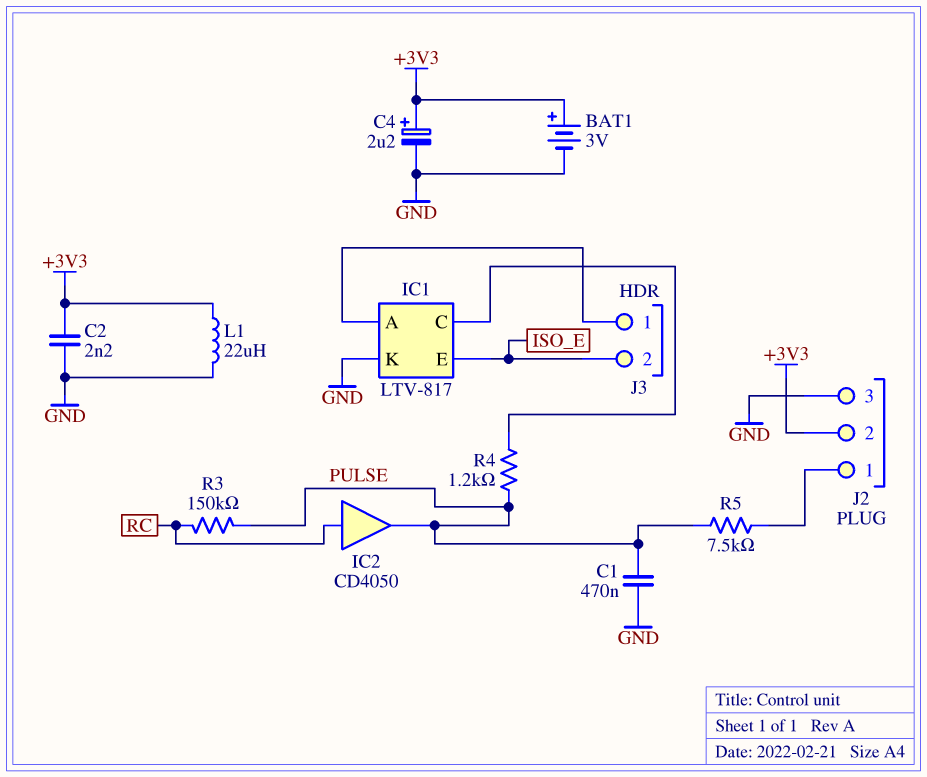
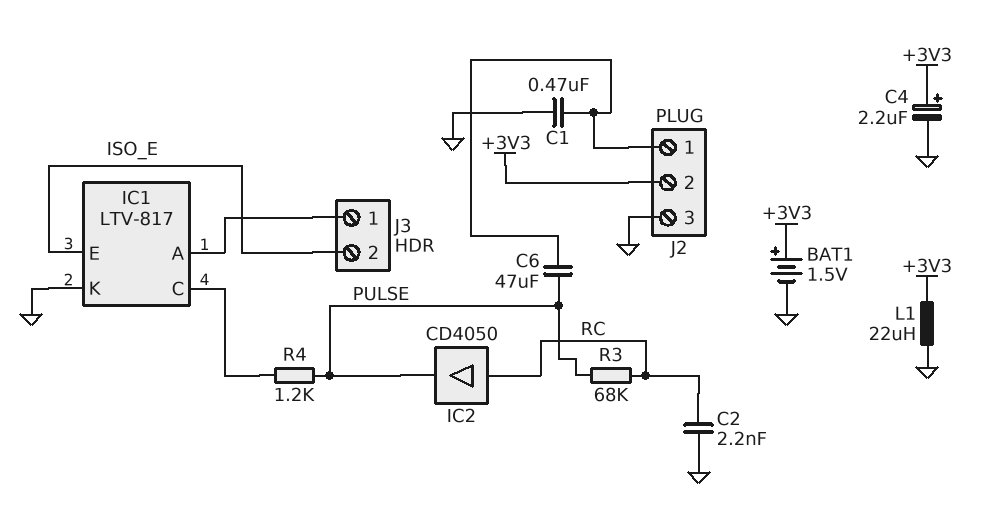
BAT1: 3V (plus +3V3, minus GND) -> 1.5V (plus +3V3, minus GND)
C1: 470nF (GND, PULSE) -> 470nF (GND, J2/1)
C2: 2.2nF (+3V3, GND) -> 2.2nF (GND, RC)
C6: none -> 47uF (J2/1, PULSE)
R3: 150k (PULSE, RC) -> 68k (PULSE, RC)
R5: 7.5k (J2/1, PULSE) -> none

